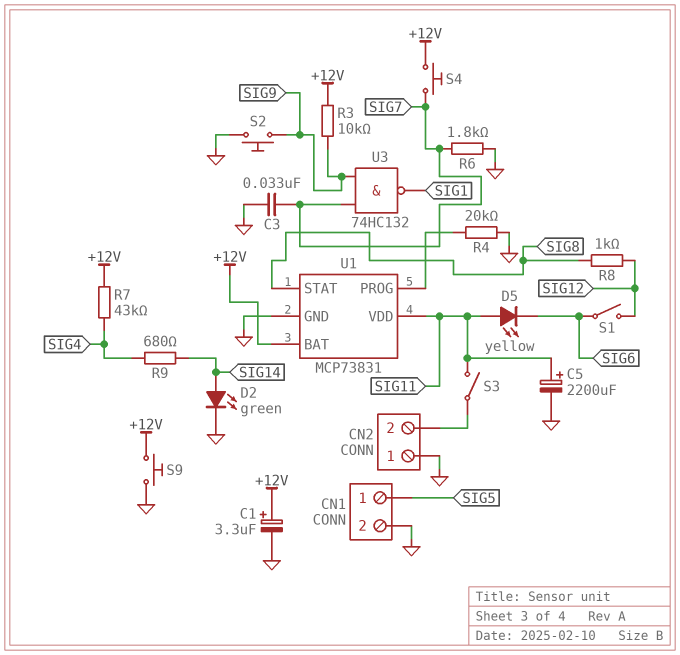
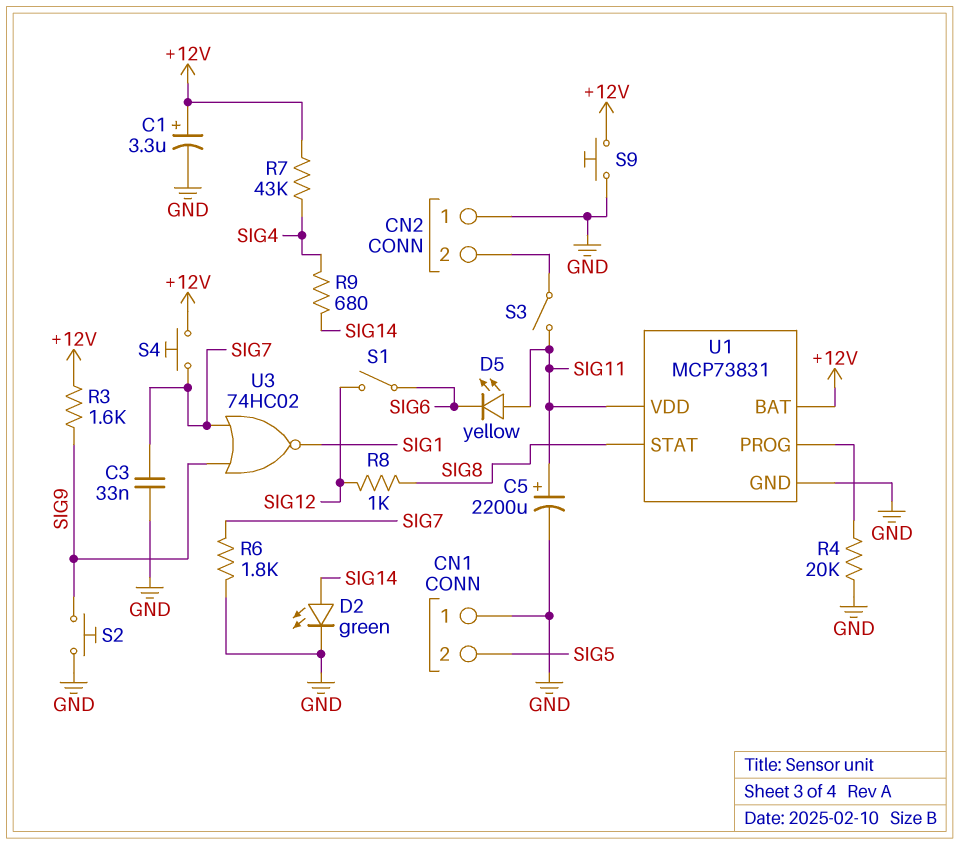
CN1 pin 1: SIG5 -> GND
CN1 pin 2: GND -> SIG5
R3: 10k (+12V, SIG9) -> 1.6k (+12V, SIG9)
U3: NAND 74HC132 (in SIG7, in SIG9, out SIG1) -> NOR 74HC02 (in SIG7, in SIG9, out SIG1)

